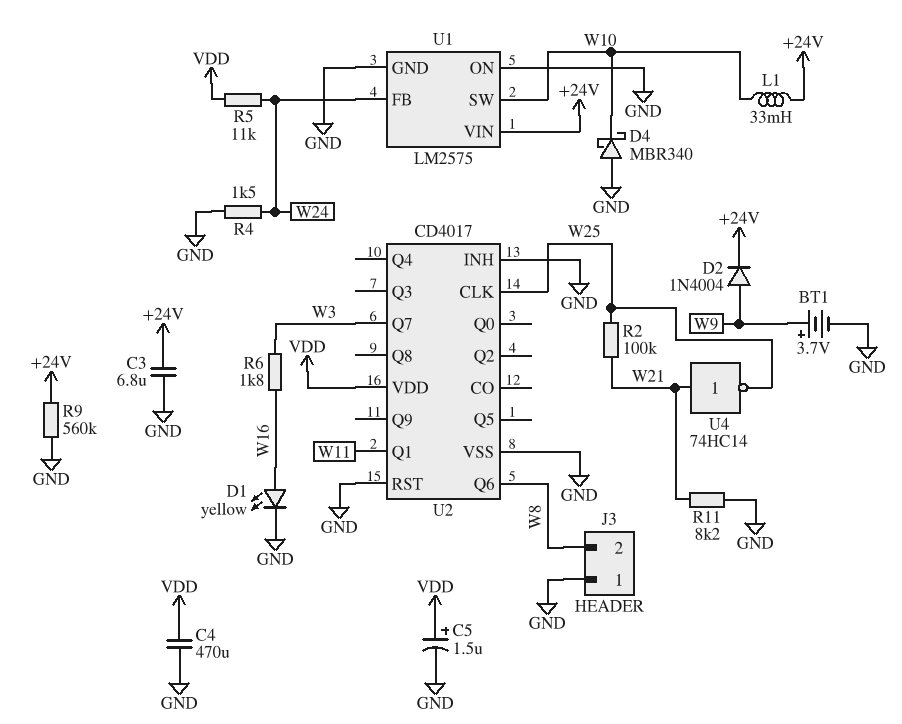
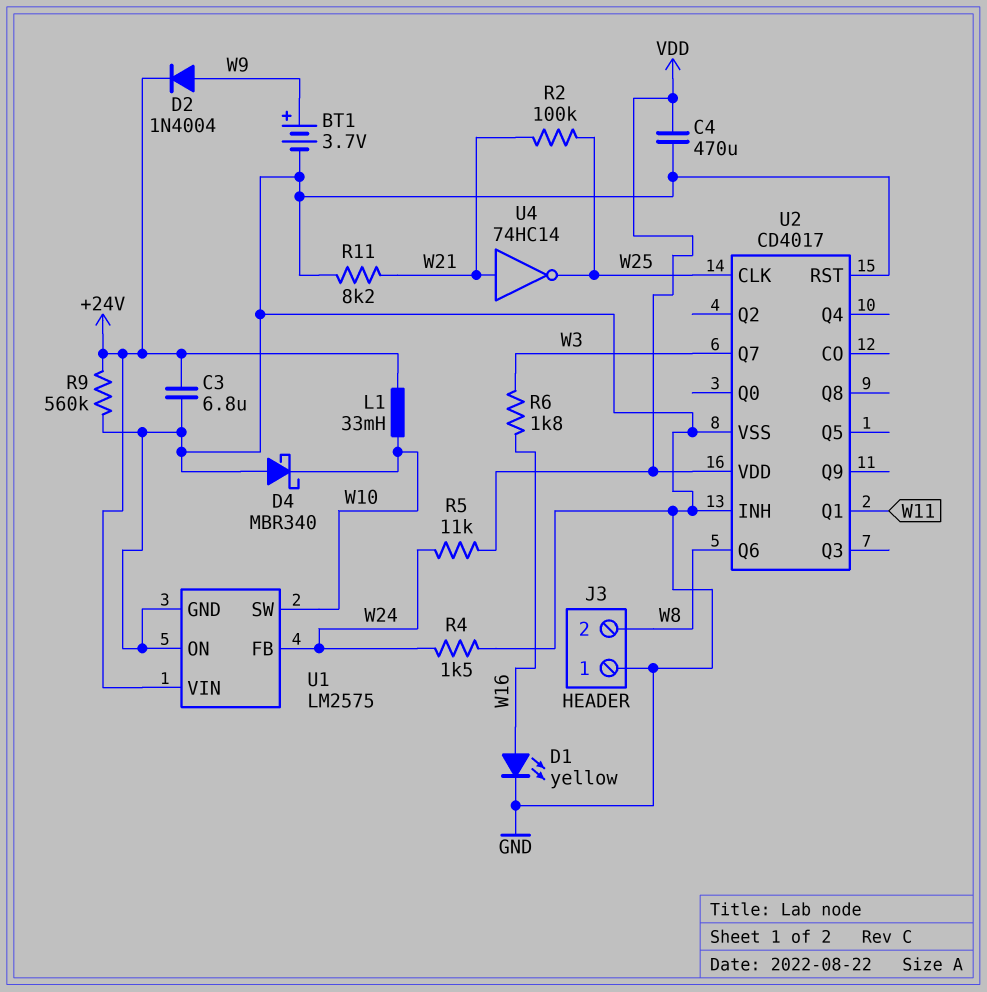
C5: 1.5uF (plus VDD, minus GND) -> none

